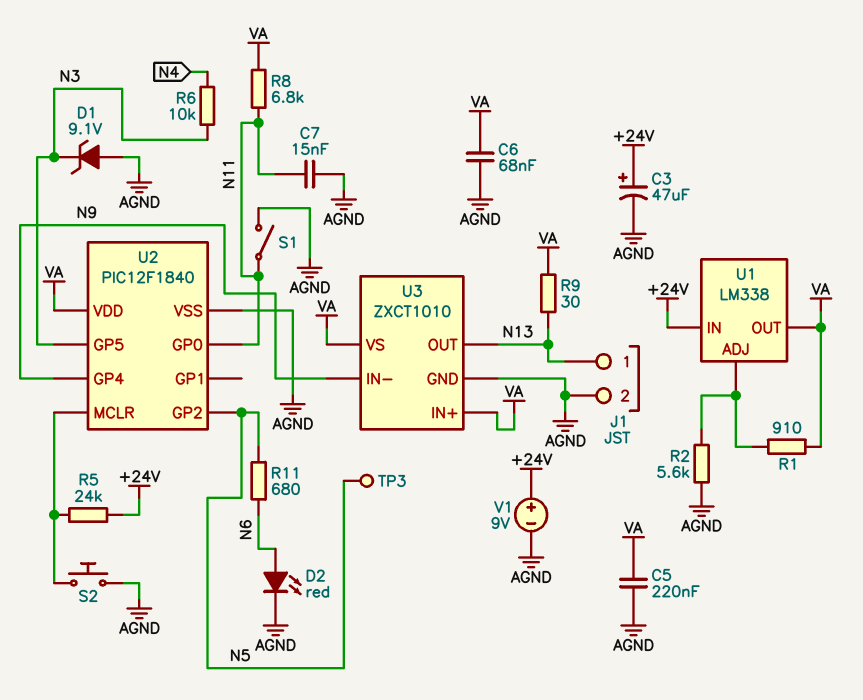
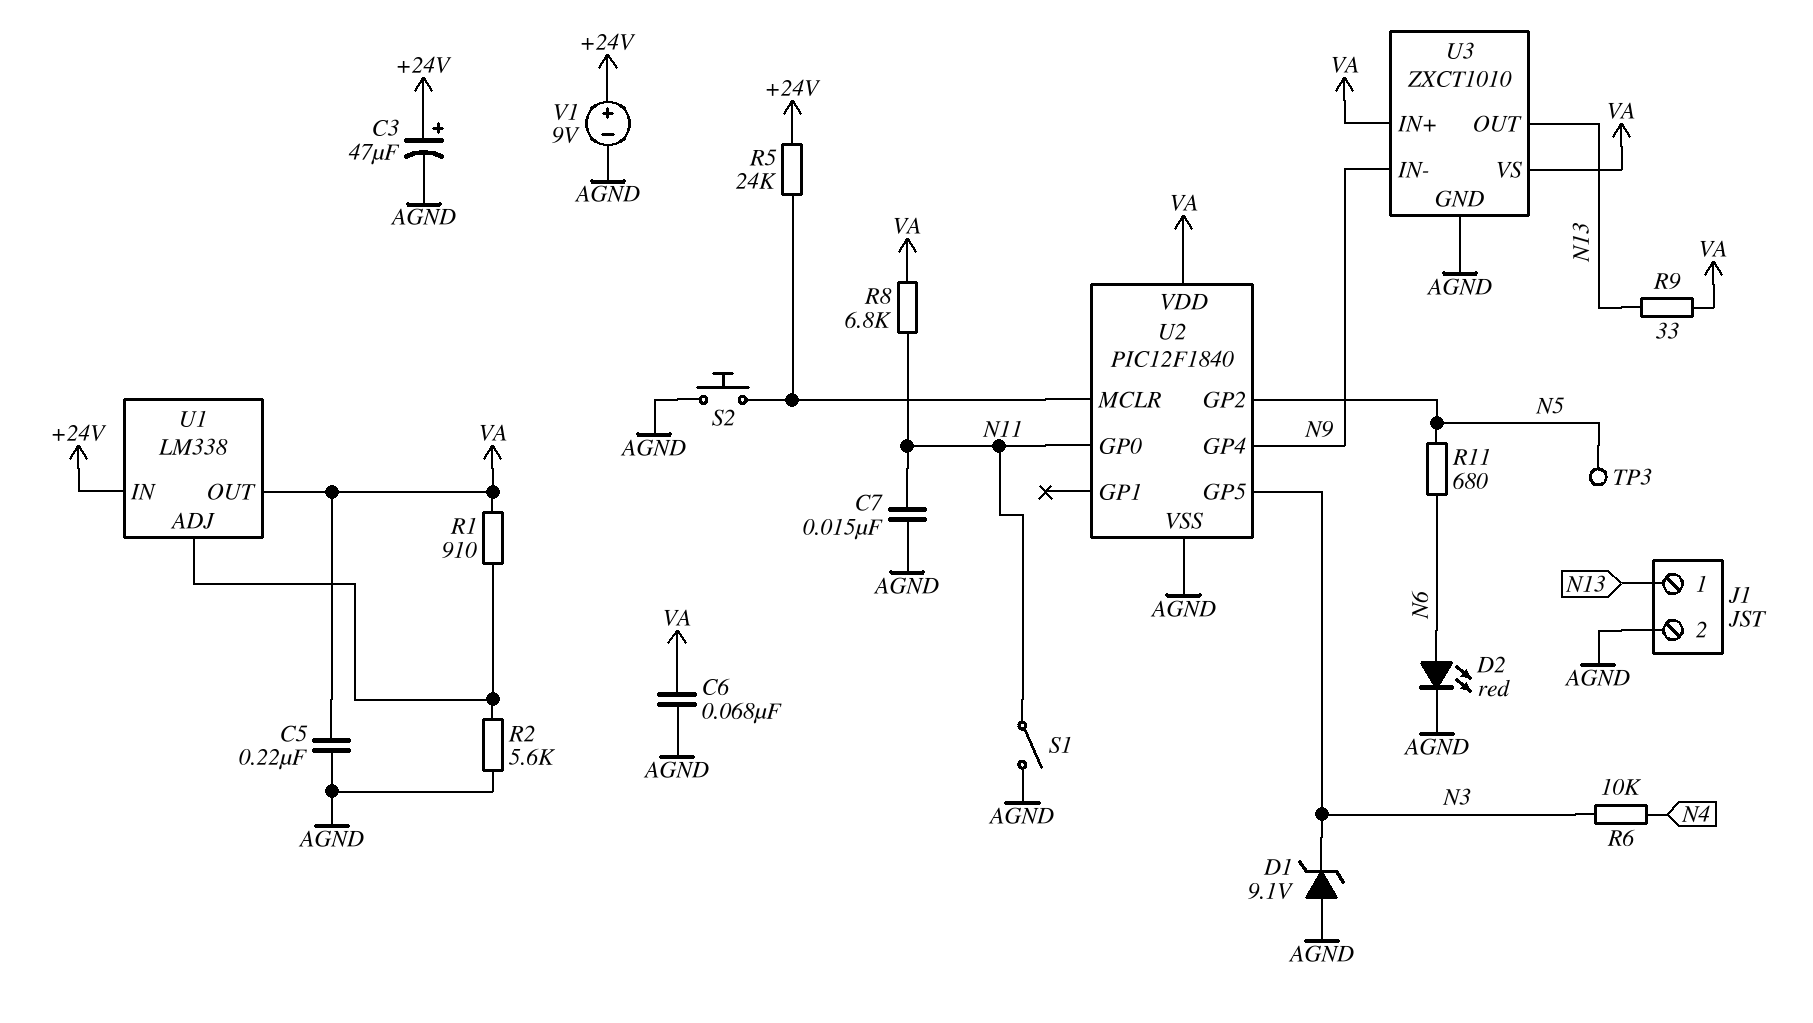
R9: 30 (N13, VA) -> 33 (N13, VA)

